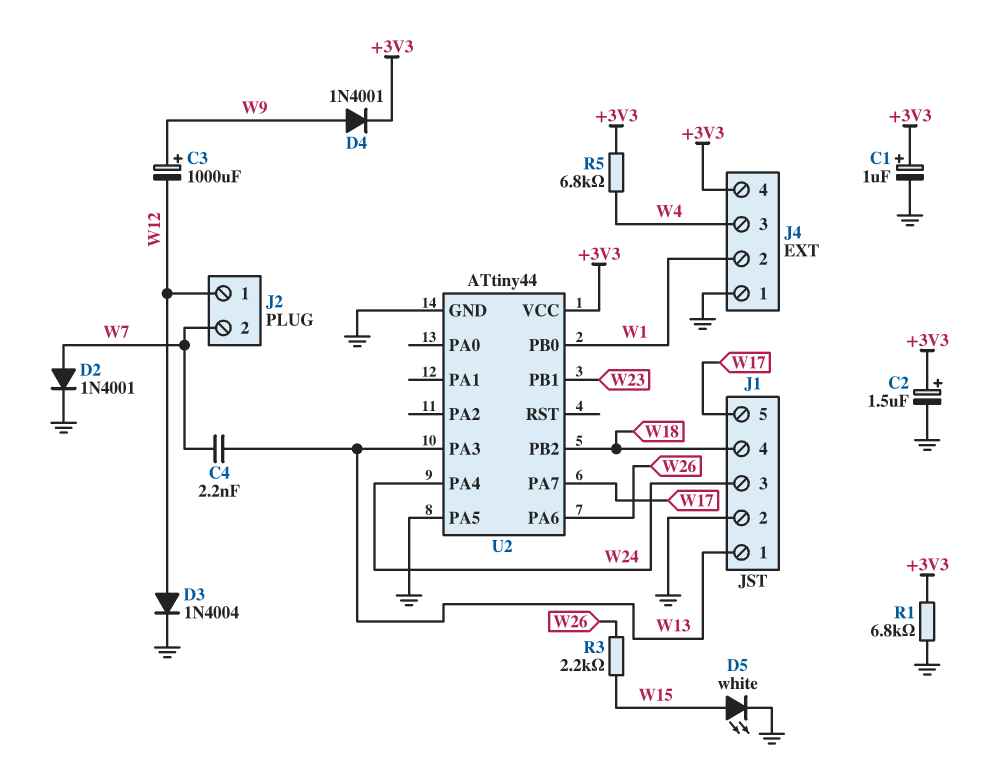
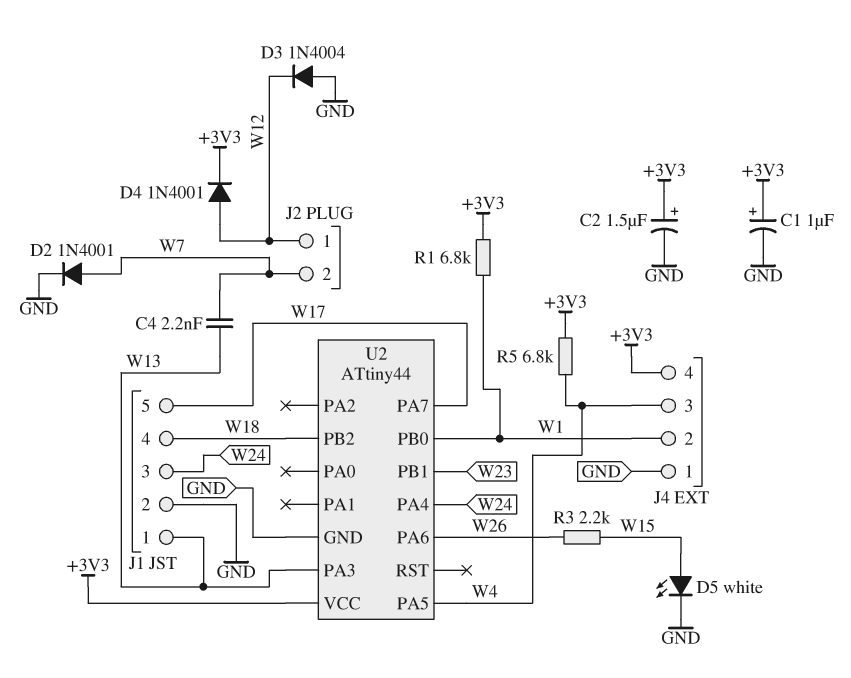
C3: 1000uF (plus W9, minus W12) -> none
D3: diode 1N4004 (A W12, K GND) -> diode 1N4004 (A GND, K W12)
D4: diode 1N4001 (A W9, K +3V3) -> diode 1N4001 (A W12, K +3V3)
R1: 6.8k (+3V3, GND) -> 6.8k (+3V3, W1)
U2 pin PA5: GND -> W4

